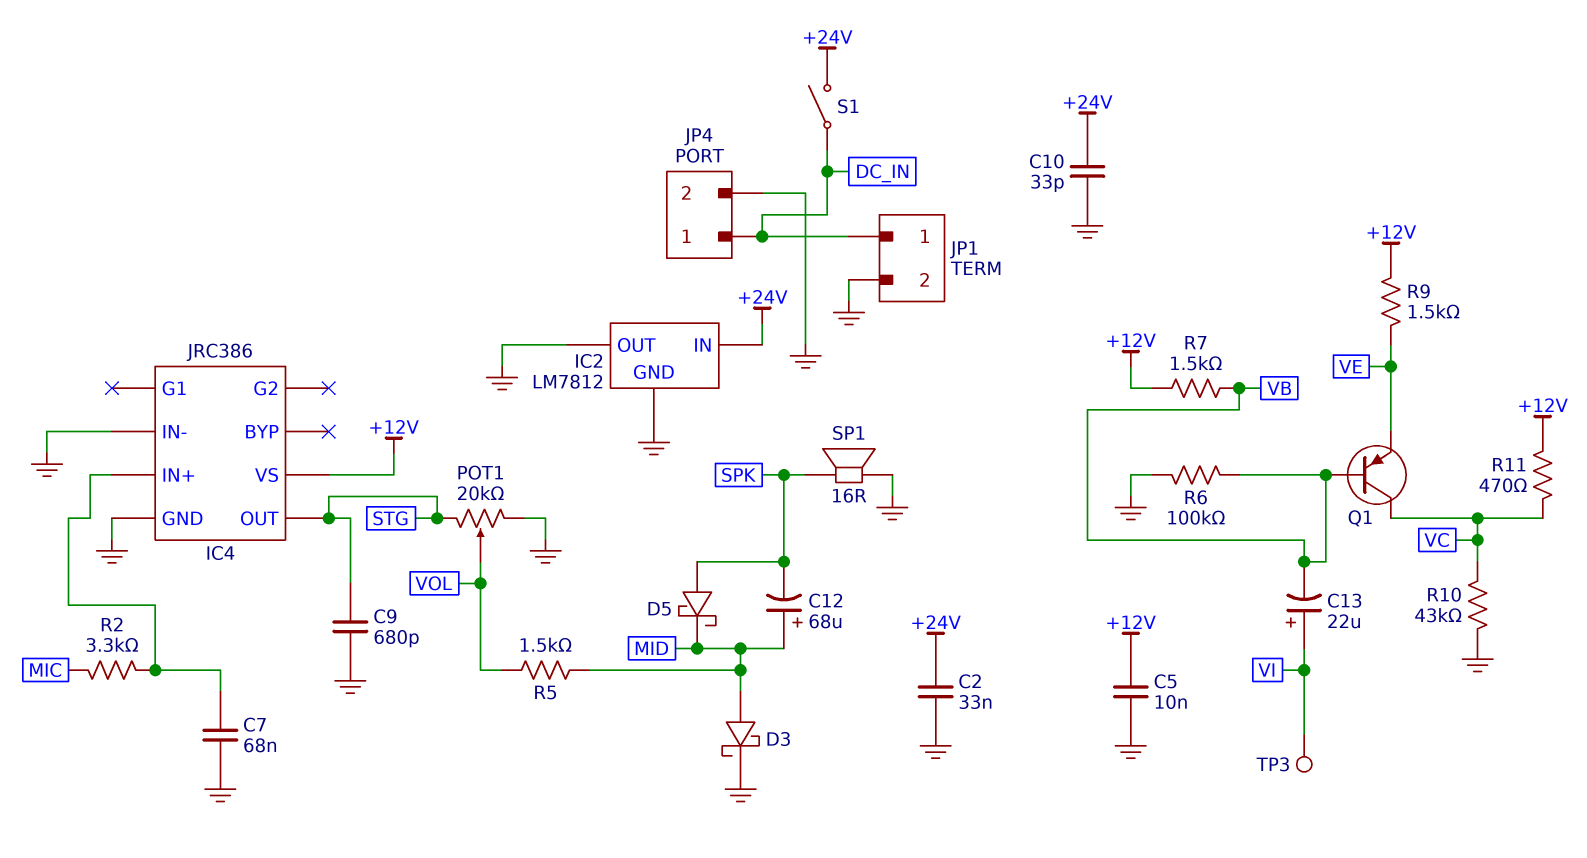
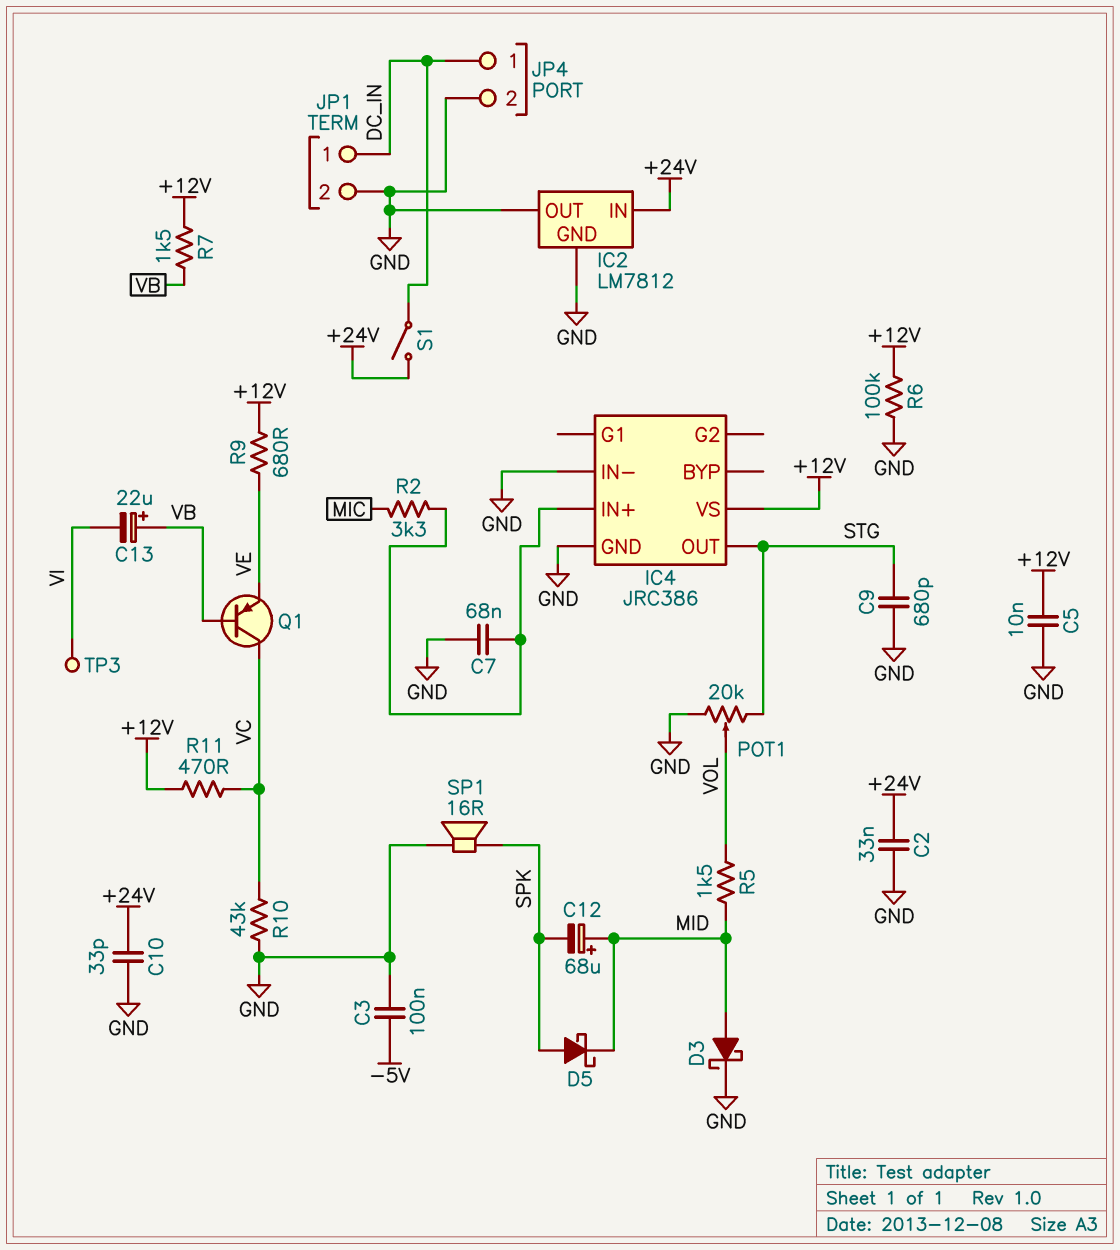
C3: none -> 100nF (-5V, GND)
C13: 22uF (plus VI, minus VB) -> 22uF (plus VB, minus VI)
R6: 100k (GND, VB) -> 100k (+12V, GND)
R9: 1.5k (+12V, VE) -> 680 (+12V, VE)

